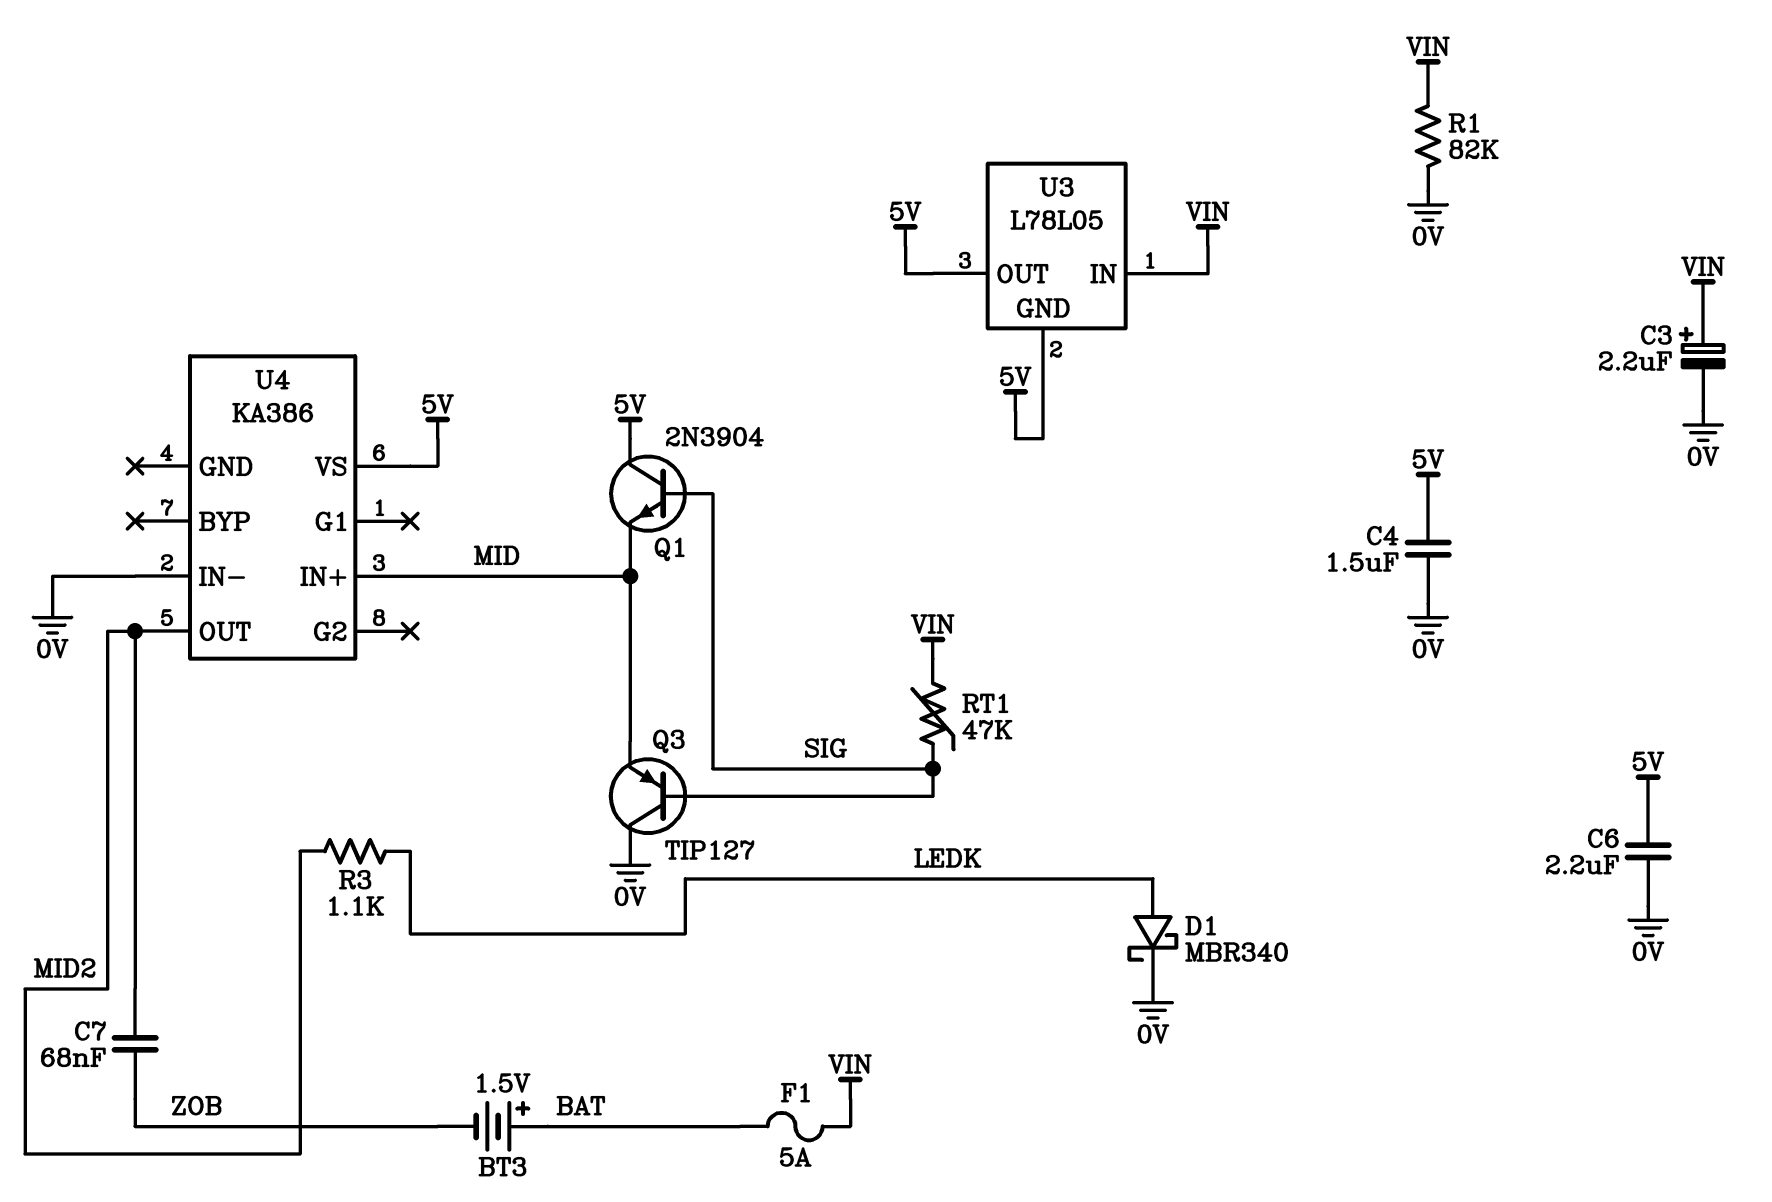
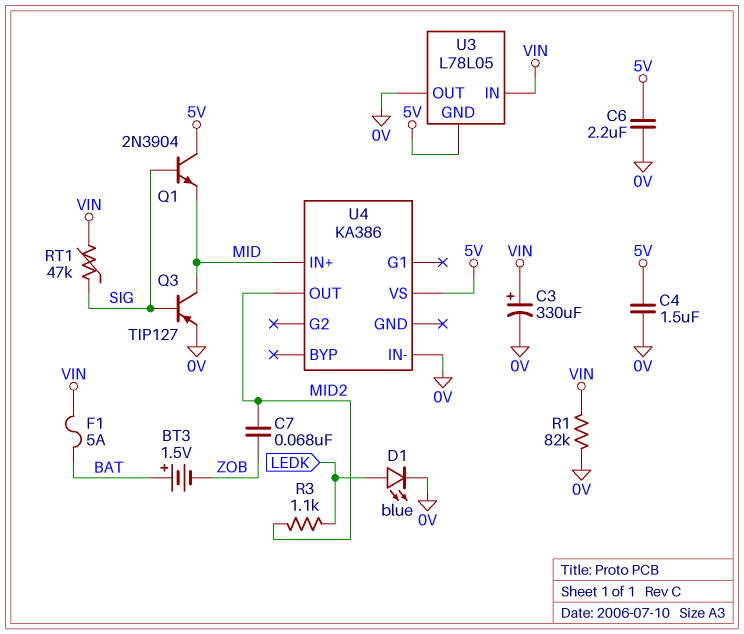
C3: 2.2uF (plus VIN, minus 0V) -> 330uF (plus VIN, minus 0V)
D1: schottky MBR340 (A LEDK, K 0V) -> LED blue (A LEDK, K 0V)
Q3: PNP TIP127 (B SIG, C 0V, E MID) -> PNP TIP127 (B SIG, C MID, E 0V)
U3 pin OUT: 5V -> 0V

